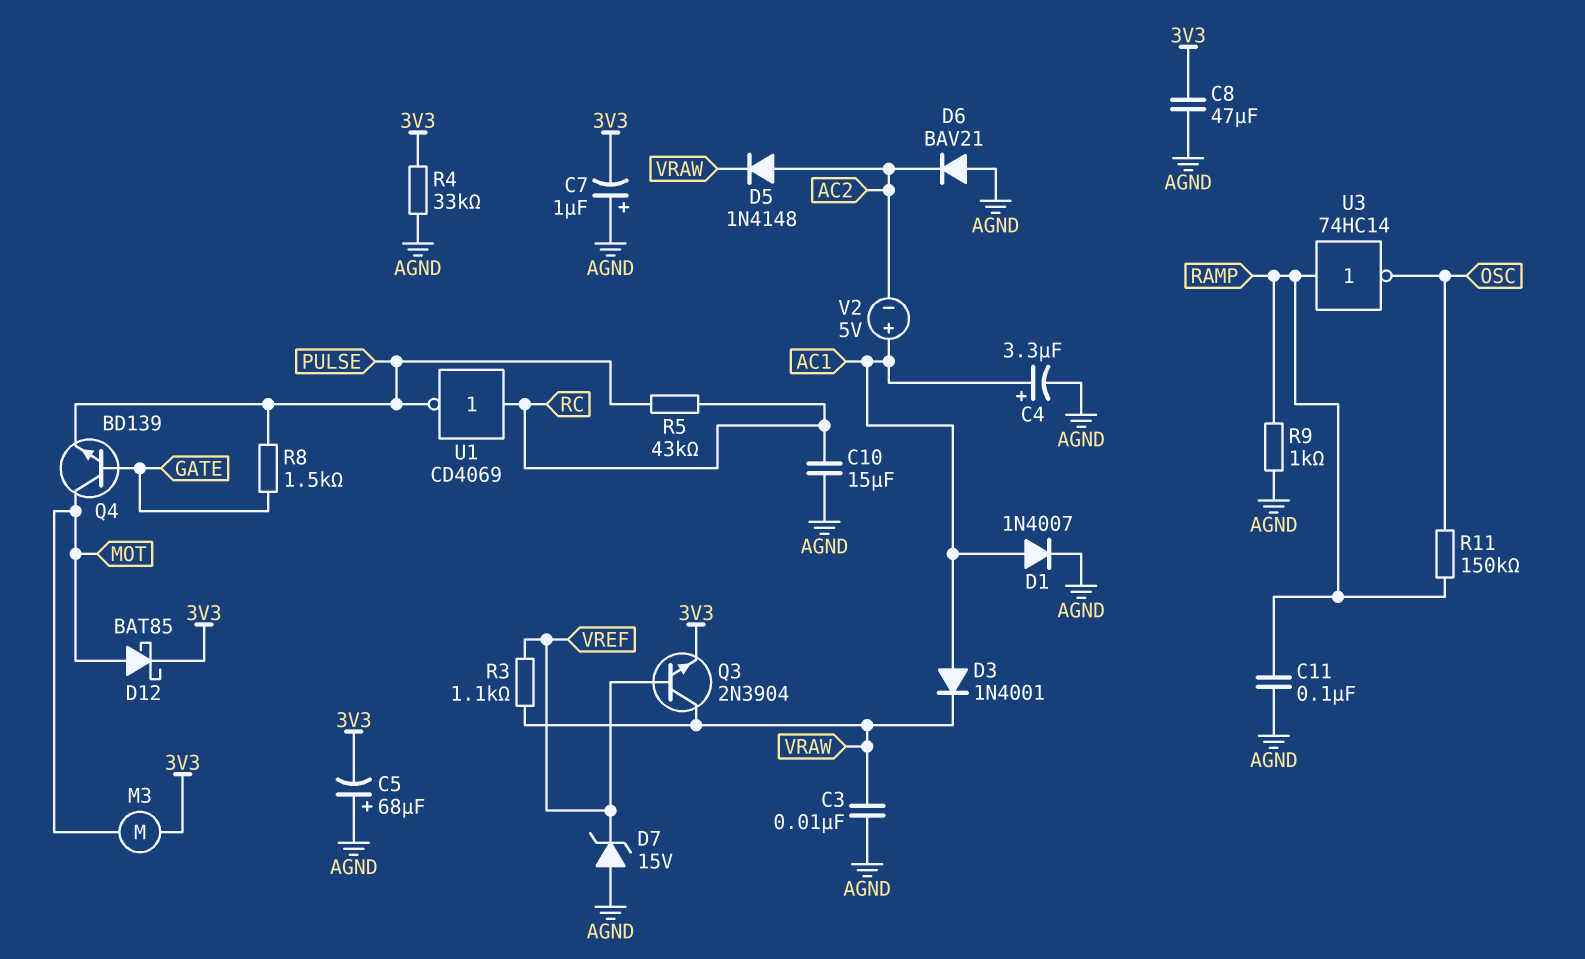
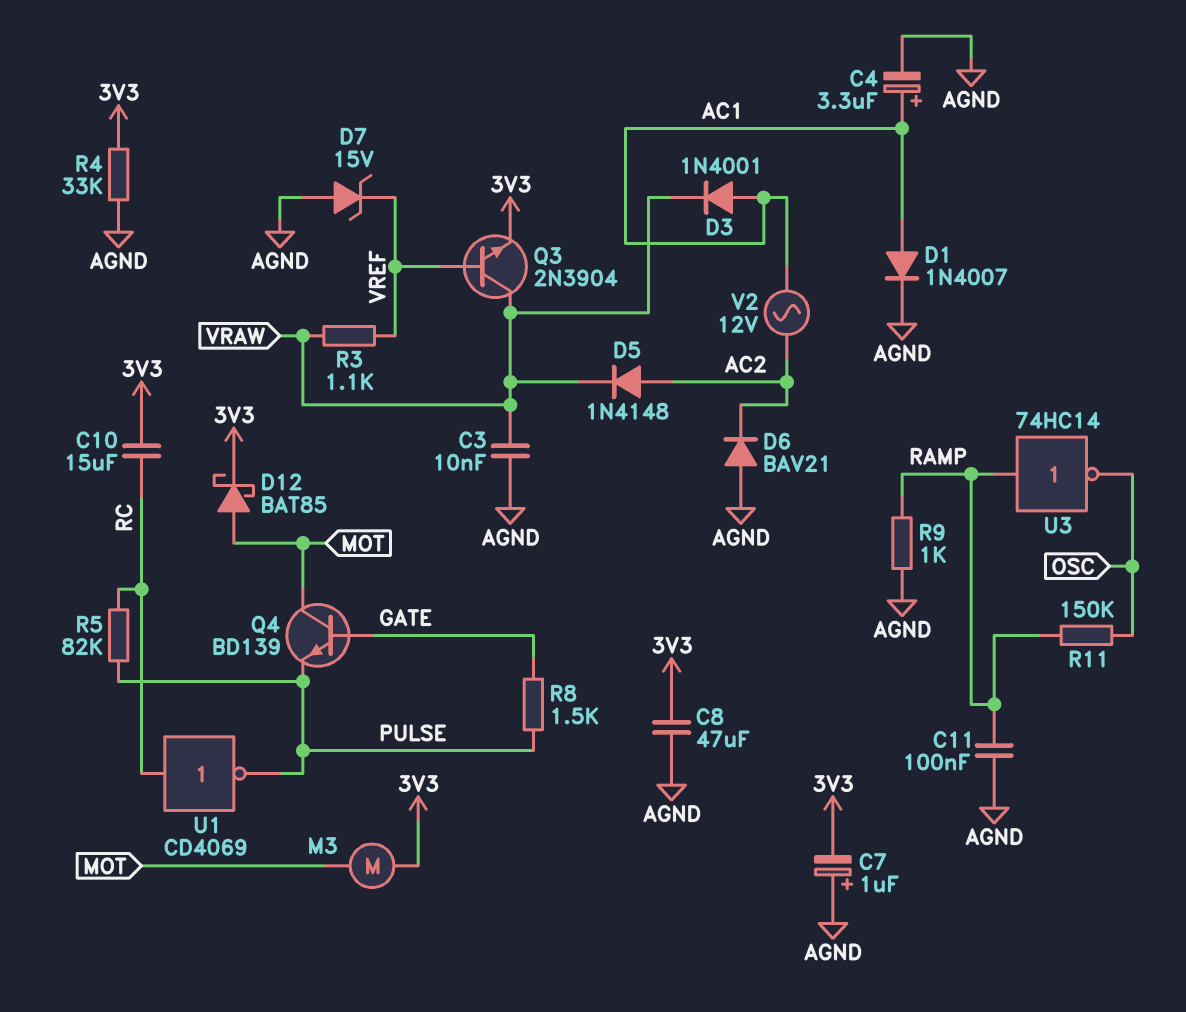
C5: 68uF (plus AGND, minus 3V3) -> none
C10: 15uF (AGND, RC) -> 15uF (3V3, RC)
R5: 43k (PULSE, RC) -> 82k (PULSE, RC)
V2: 5V (plus AC1, minus AC2) -> AC 12V (AC1, AC2)

